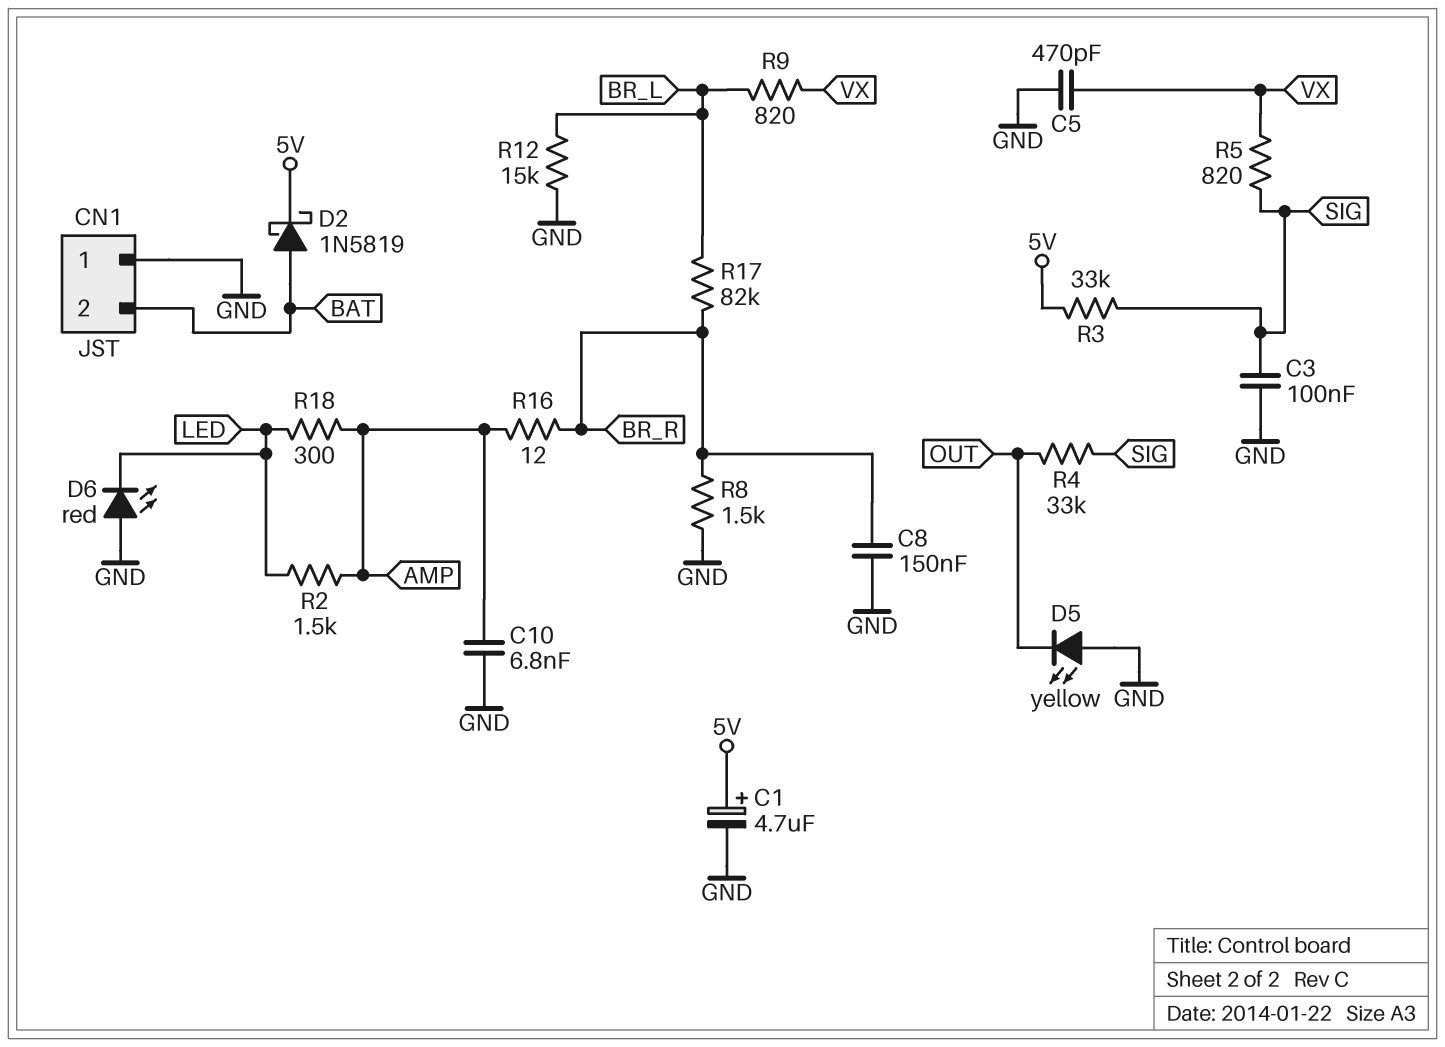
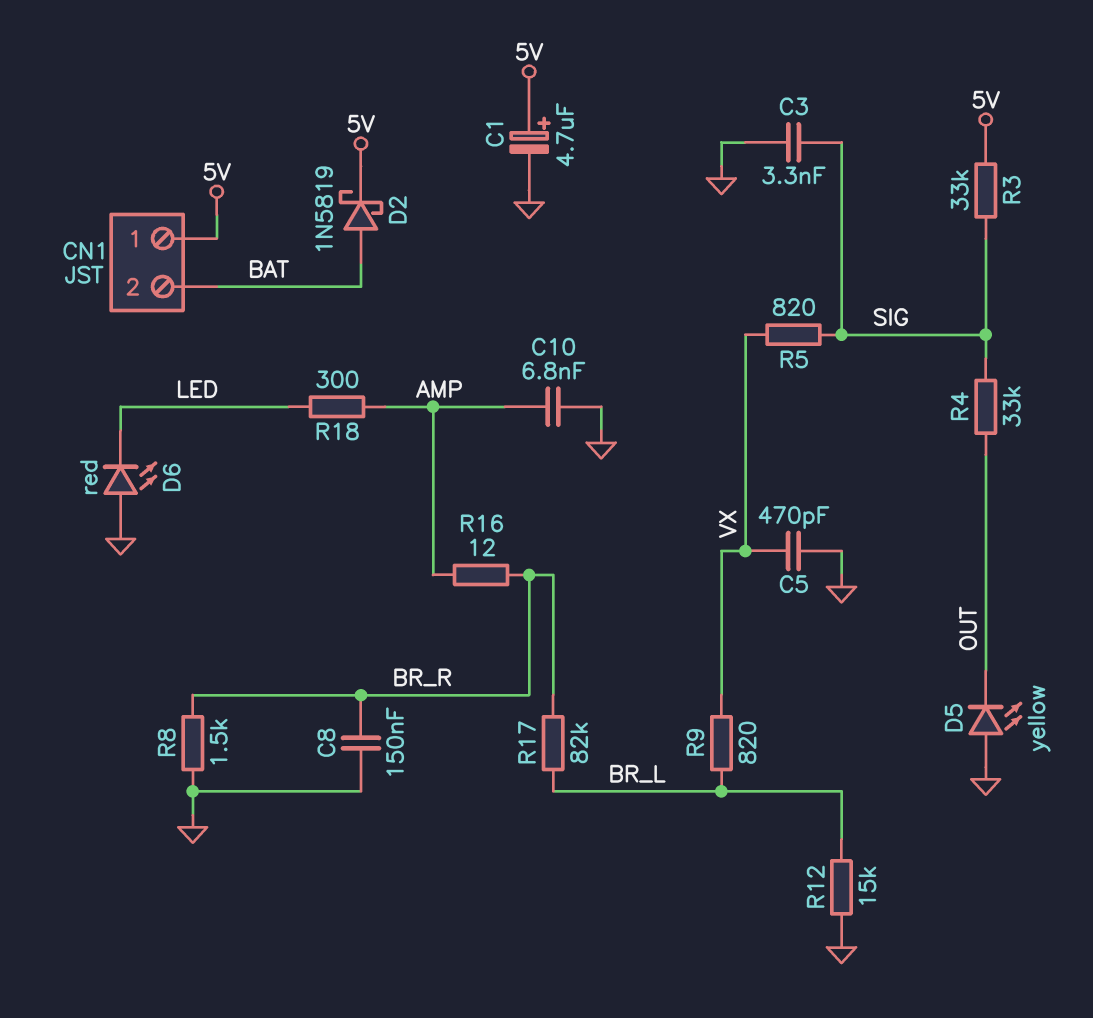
C3: 100nF (GND, SIG) -> 3.3nF (GND, SIG)
CN1 pin 1: GND -> 5V
R2: 1.5k (AMP, LED) -> none

